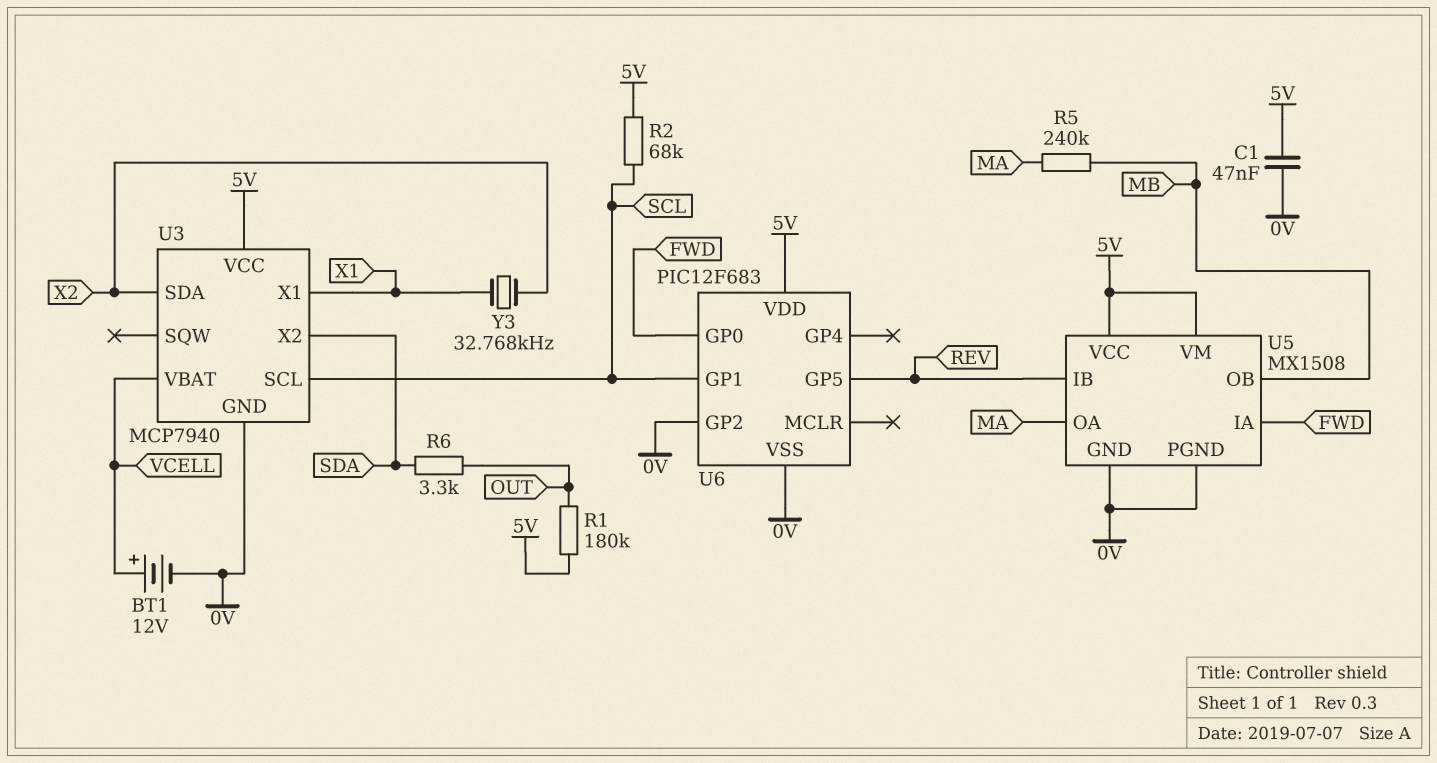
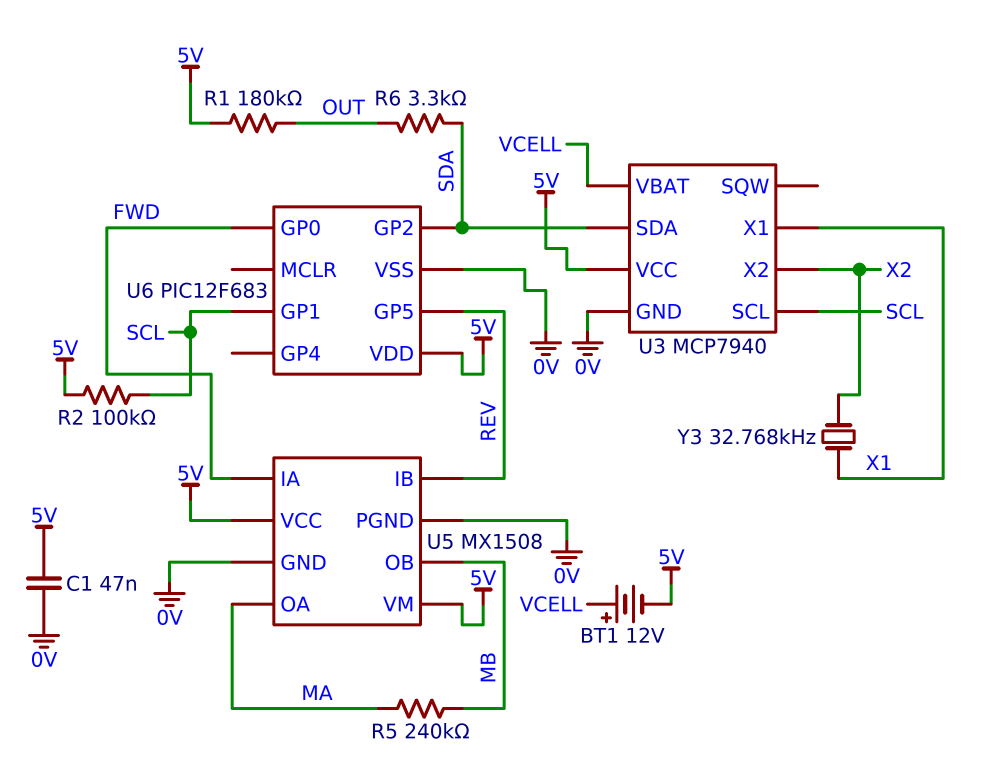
BT1: 12V (plus VCELL, minus 0V) -> 12V (plus VCELL, minus 5V)
R2: 68k (5V, SCL) -> 100k (5V, SCL)
U3 pin SDA: X2 -> SDA
U3 pin X2: SDA -> X2
U6 pin GP2: 0V -> SDA

